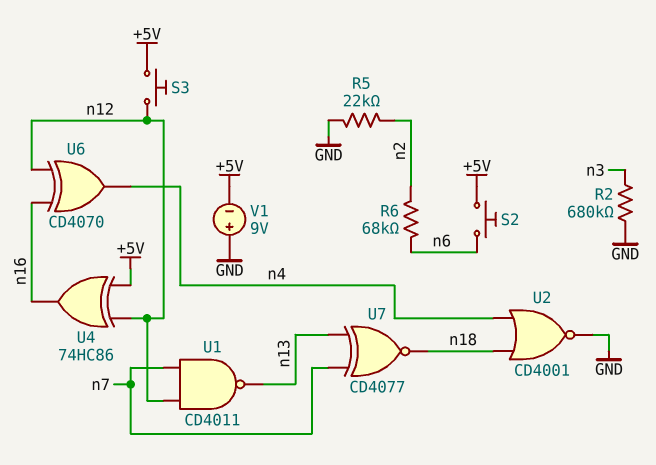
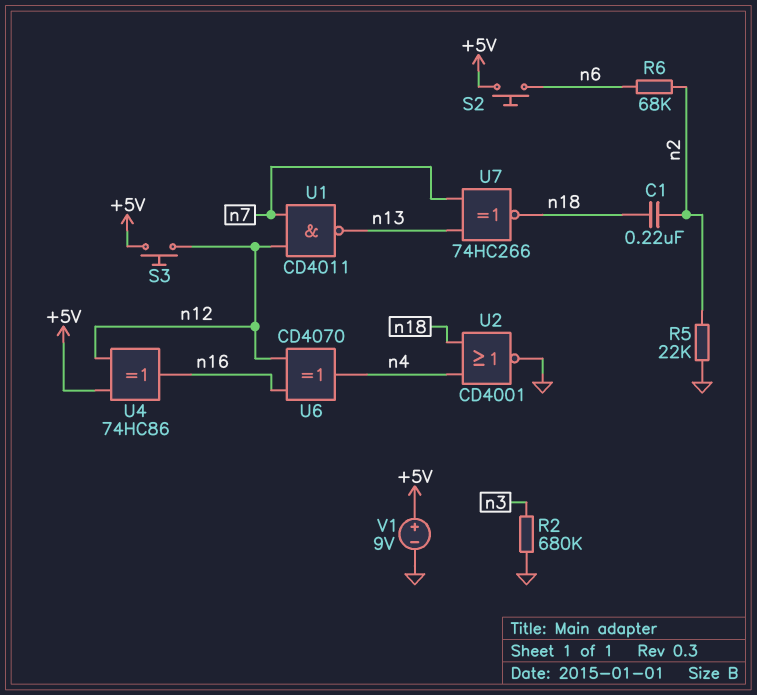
C1: none -> 220nF (n2, n18)
U7: XNOR CD4077 (in n7, in n13, out n18) -> XNOR 74HC266 (in n7, in n13, out n18)
V1: 9V (plus GND, minus +5V) -> 9V (plus +5V, minus GND)

